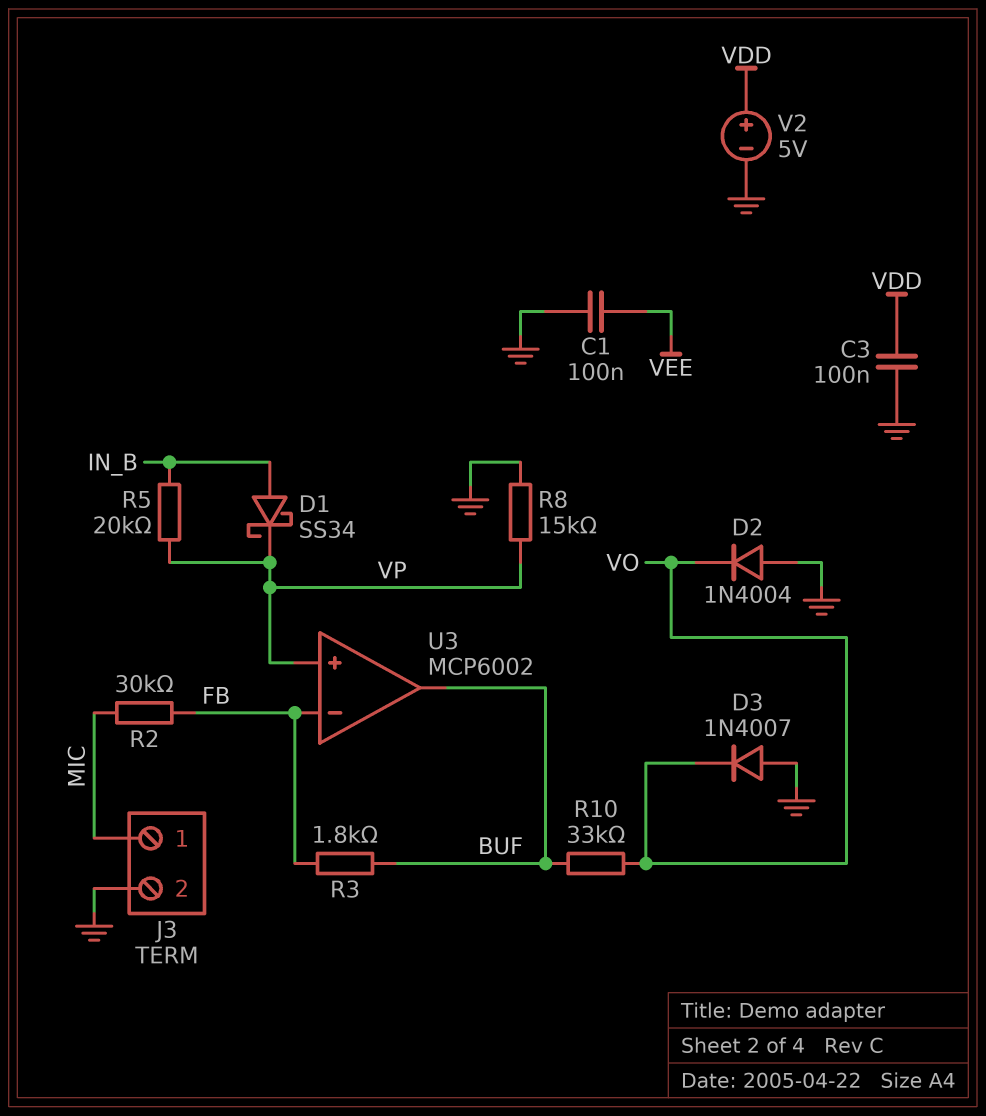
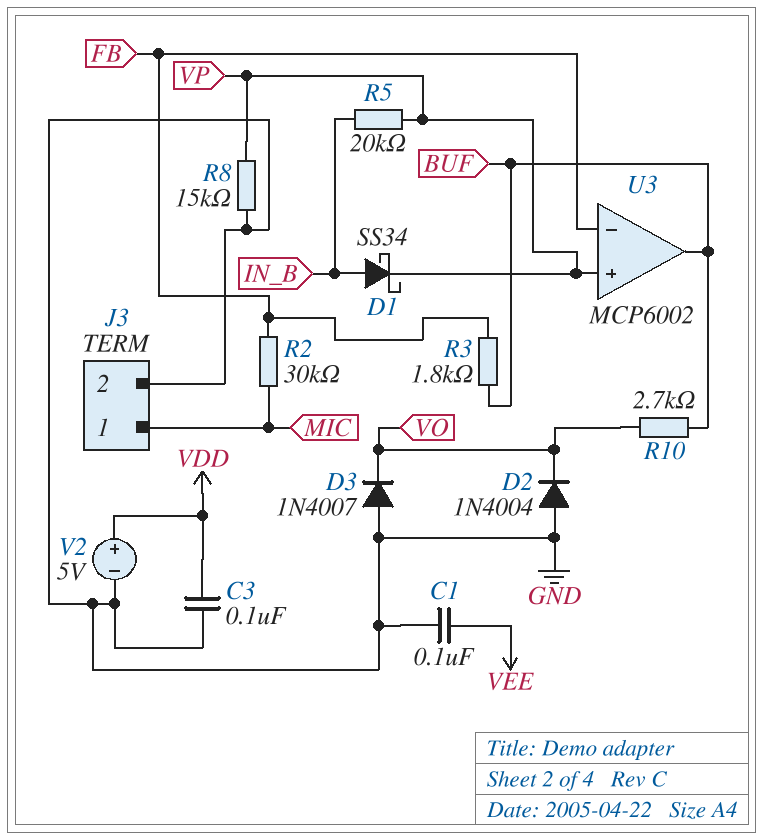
R10: 33k (BUF, VO) -> 2.7k (BUF, VO)

